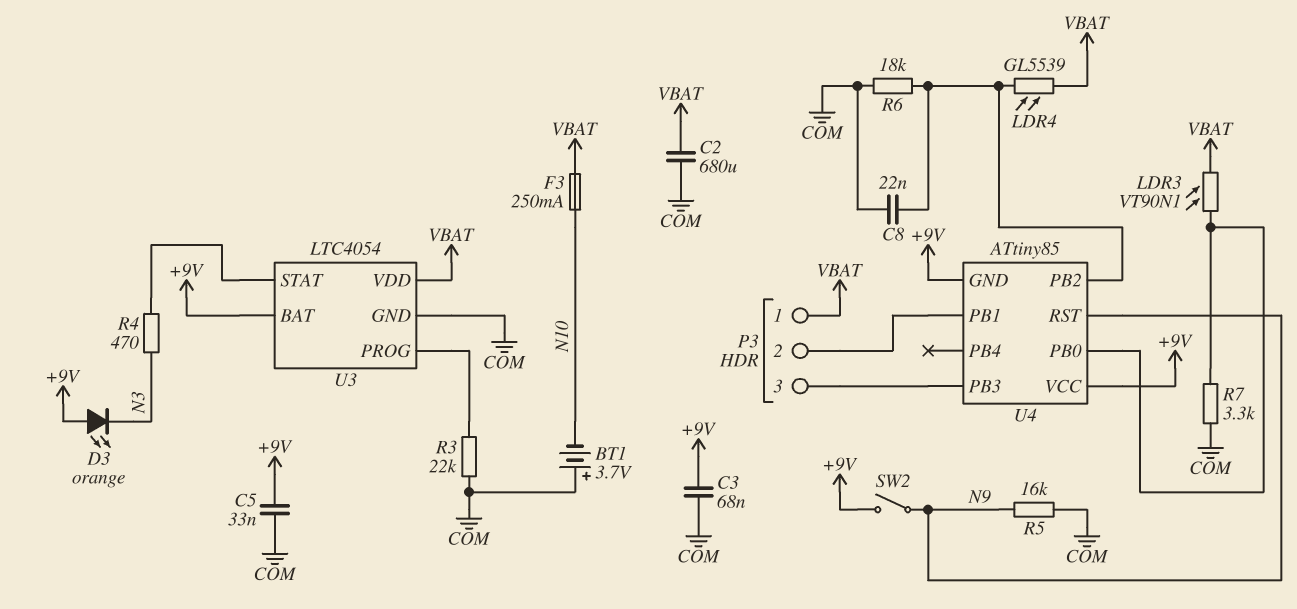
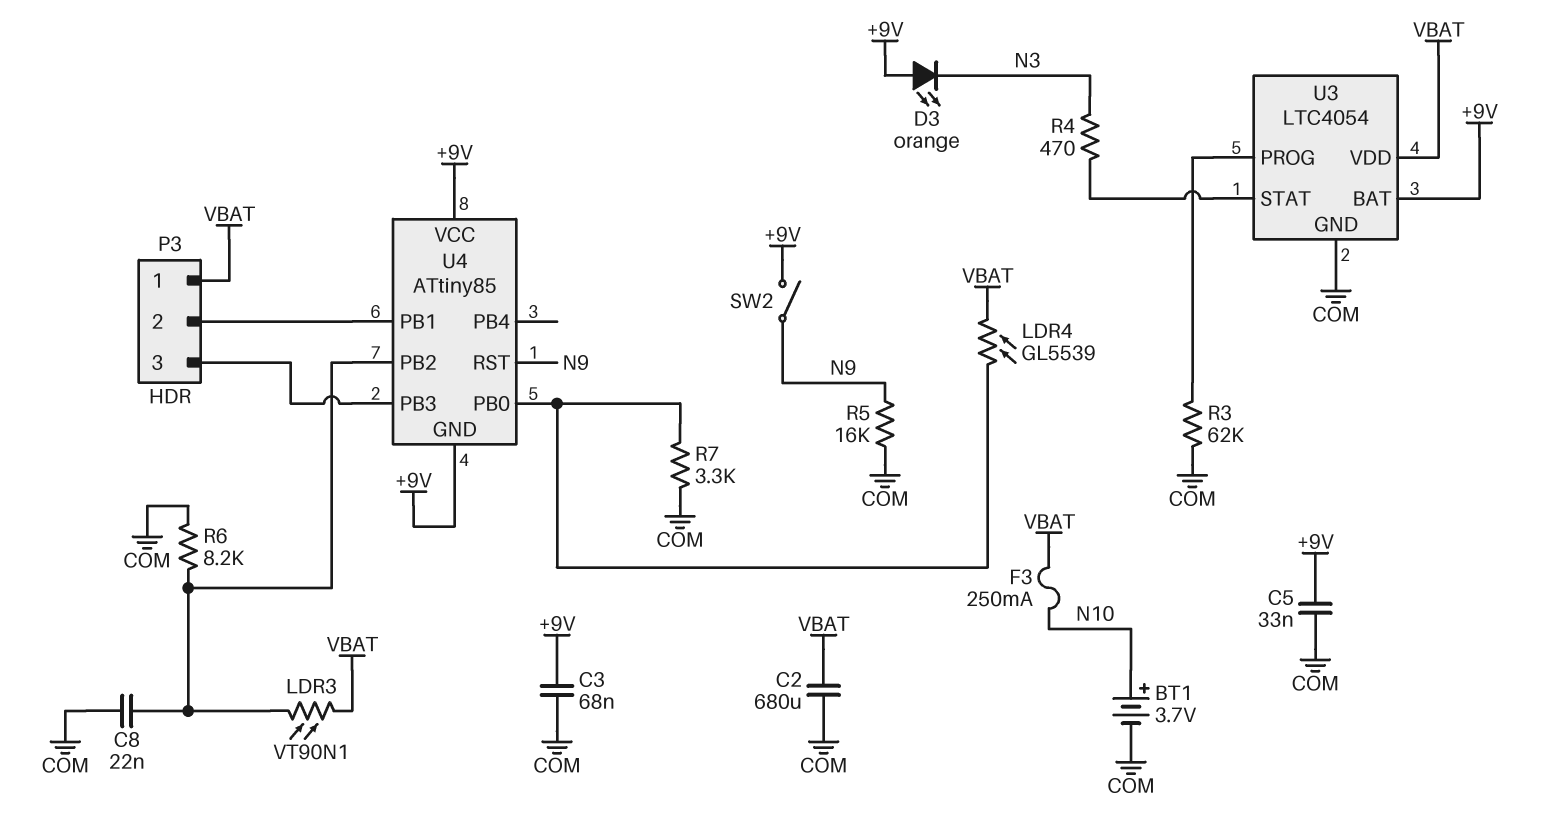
BT1: 3.7V (plus COM, minus N10) -> 3.7V (plus N10, minus COM)
LDR3: VT90N1 (U4/PB0, VBAT) -> VT90N1 (U4/PB2, VBAT)
LDR4: GL5539 (U4/PB2, VBAT) -> GL5539 (U4/PB0, VBAT)
R3: 22k (COM, U3/PROG) -> 62k (COM, U3/PROG)
R6: 18k (COM, U4/PB2) -> 8.2k (COM, U4/PB2)

